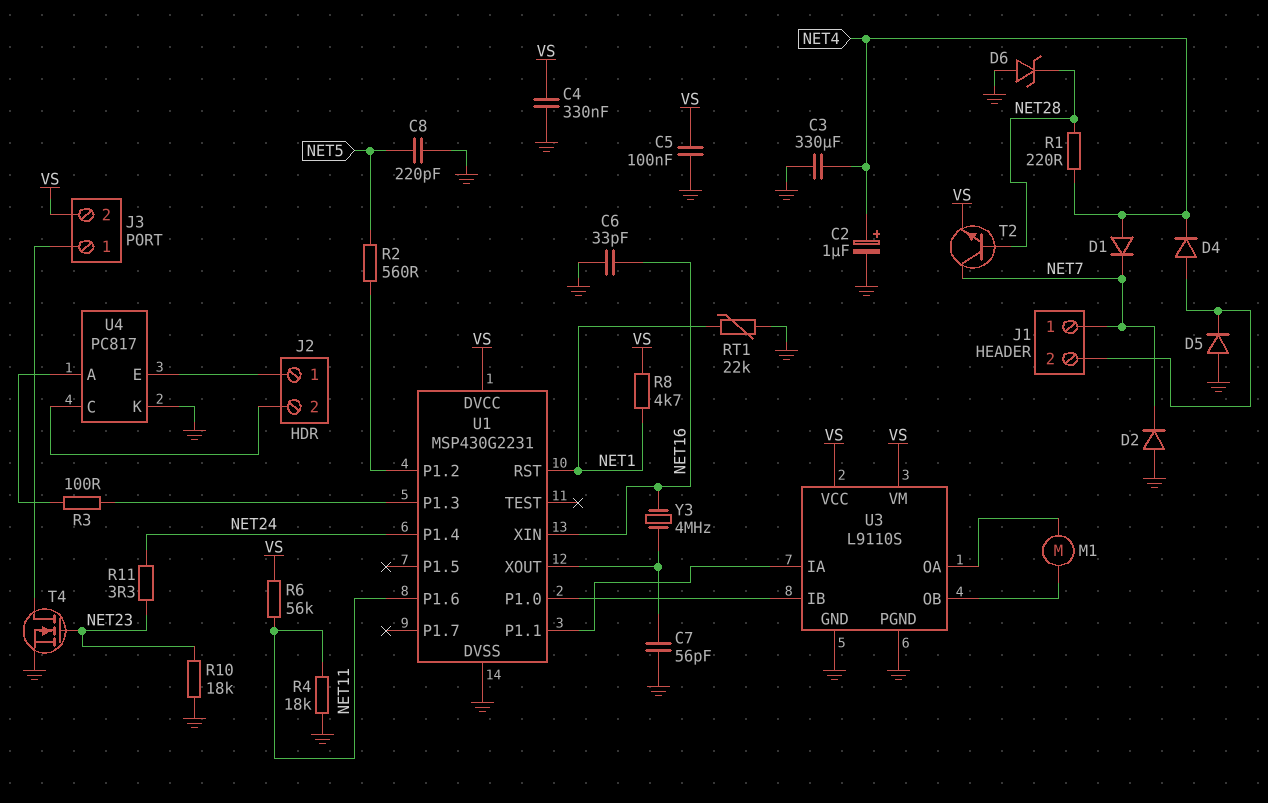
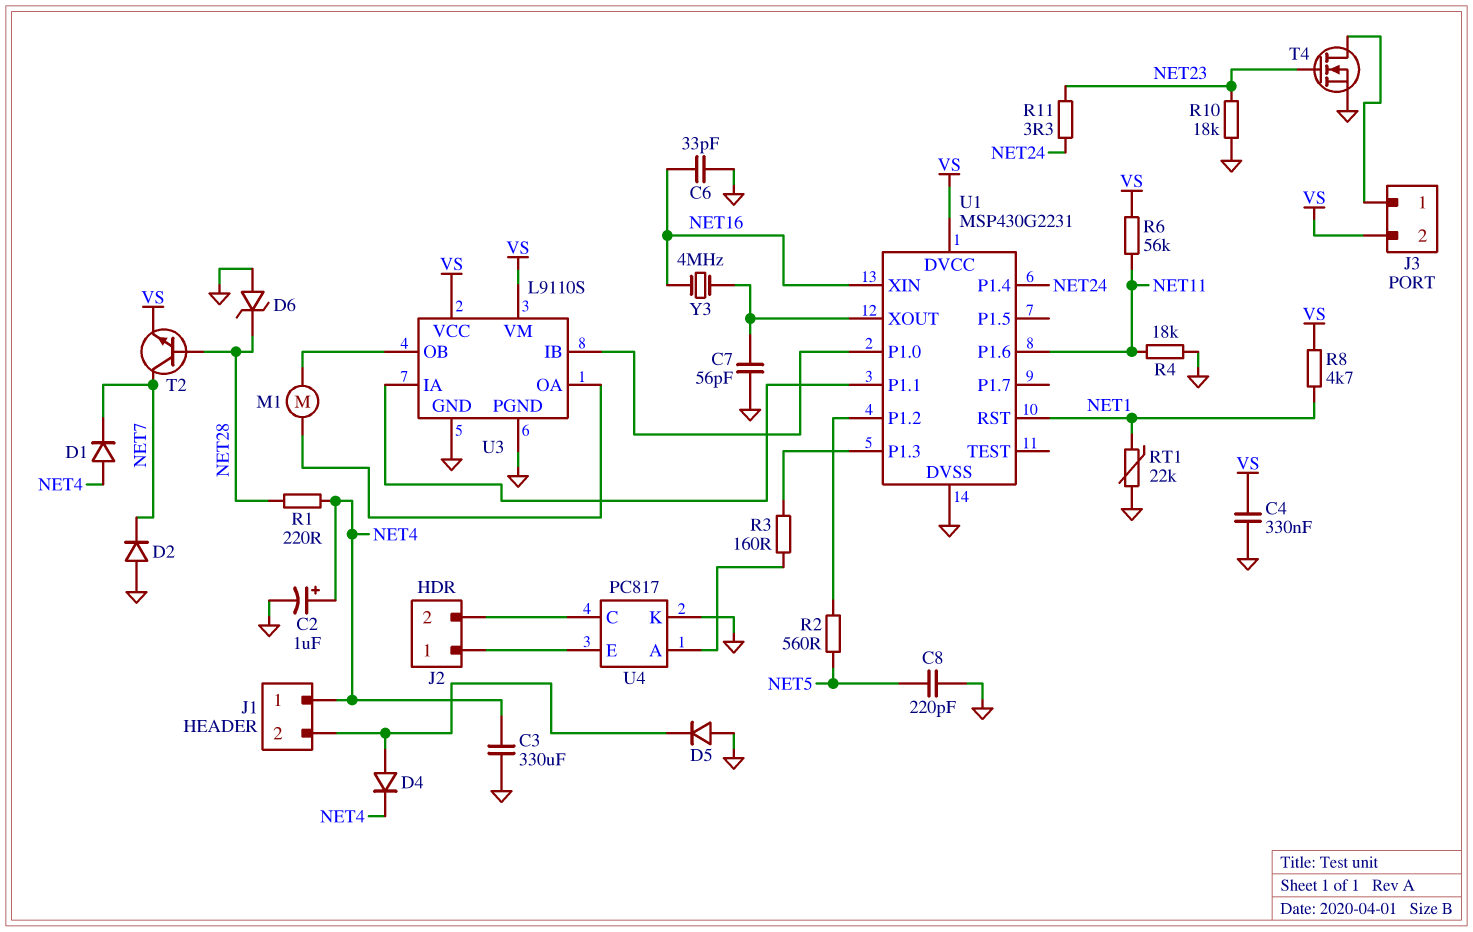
C5: 100nF (GND, VS) -> none
J1 pin 1: NET7 -> NET4
R3: 100 (U1/P1.3, U4/A) -> 160 (U1/P1.3, U4/A)

